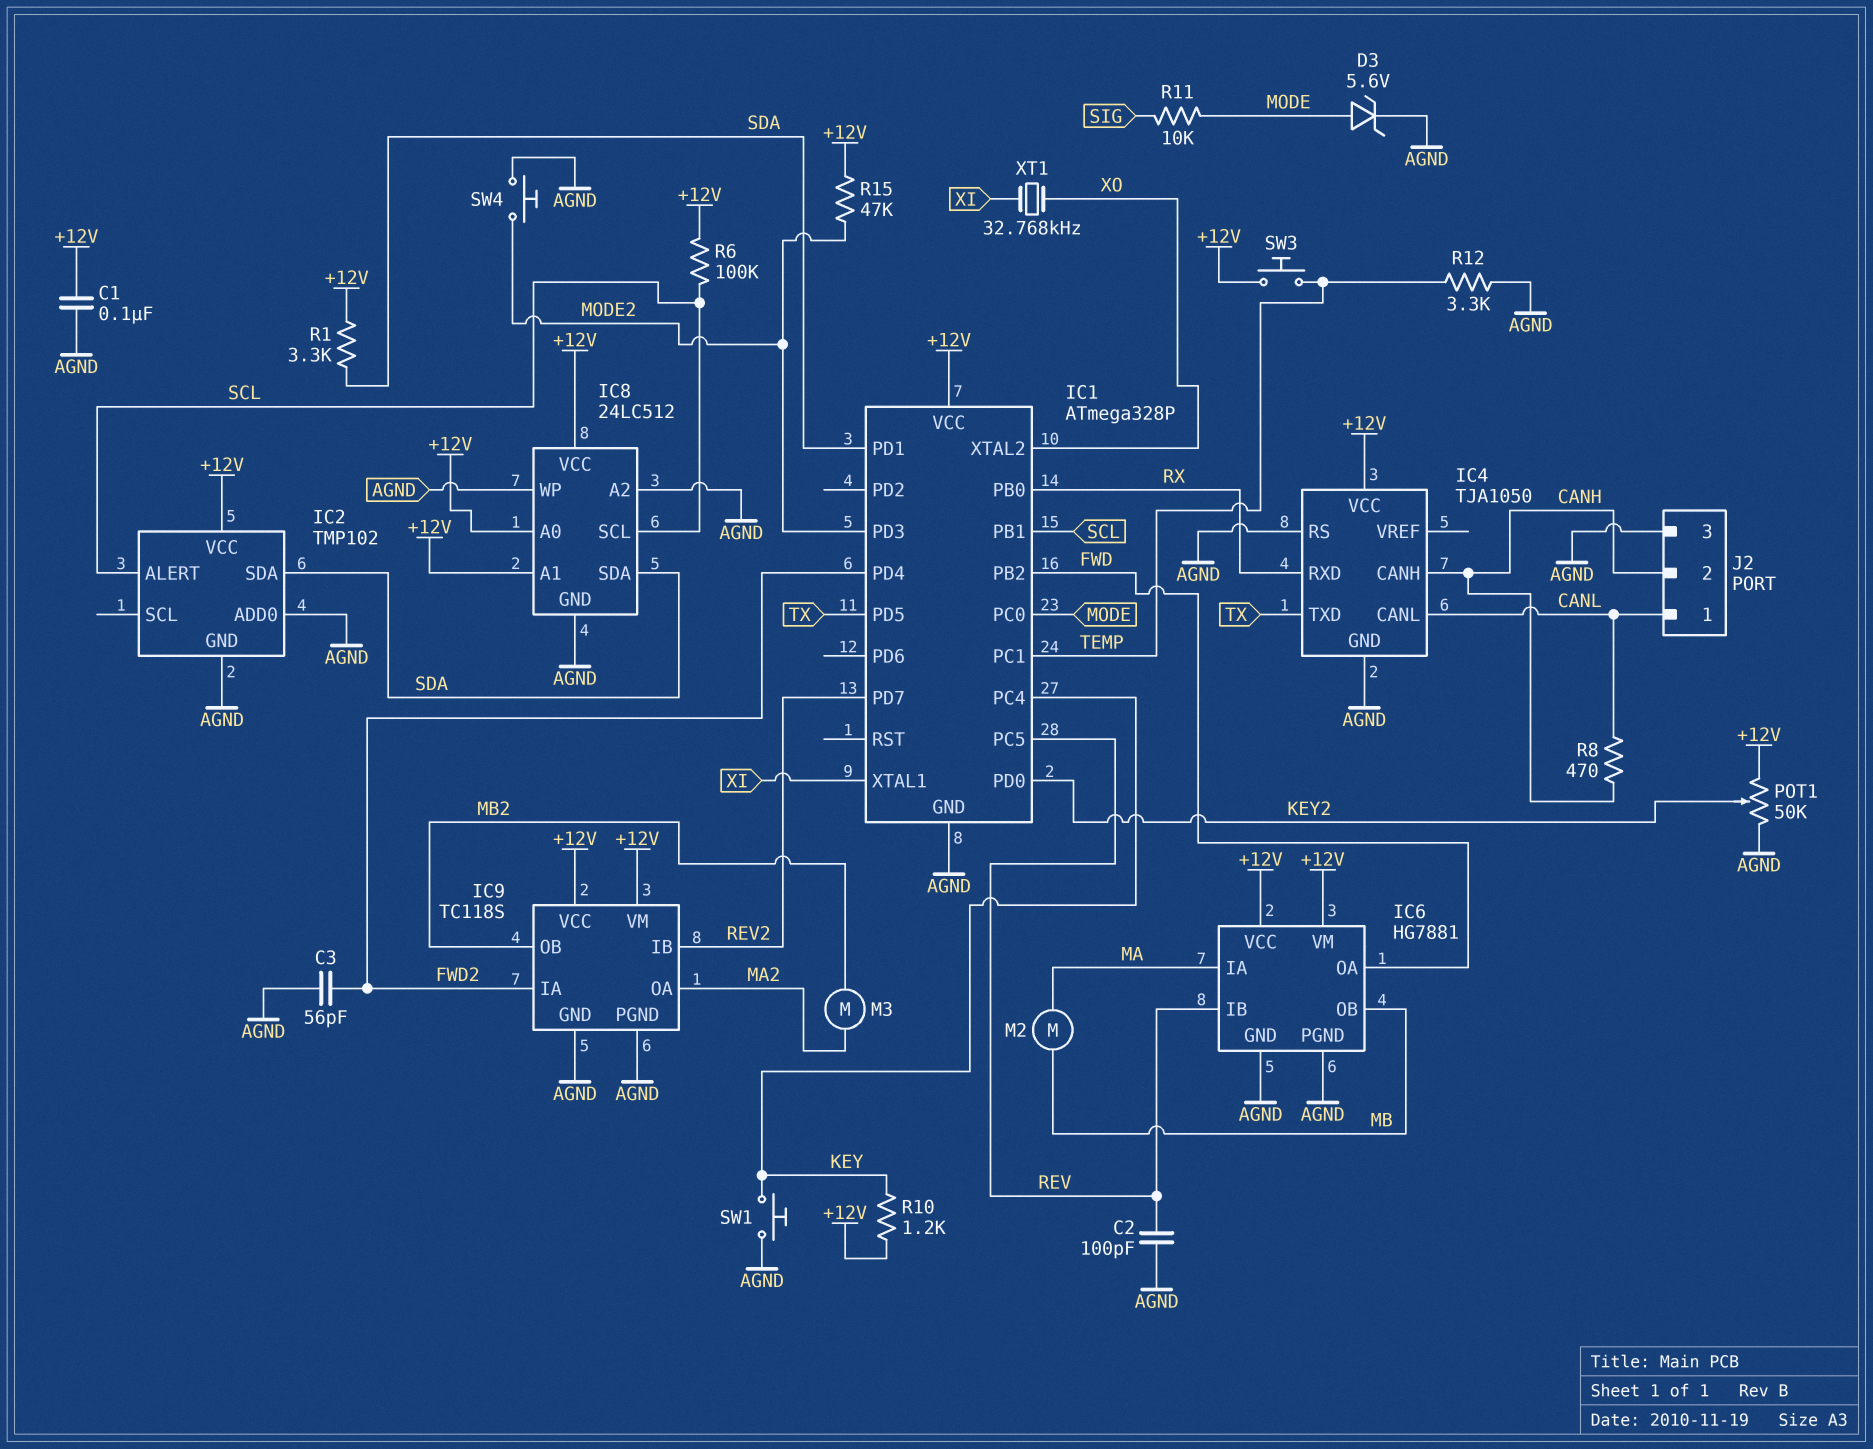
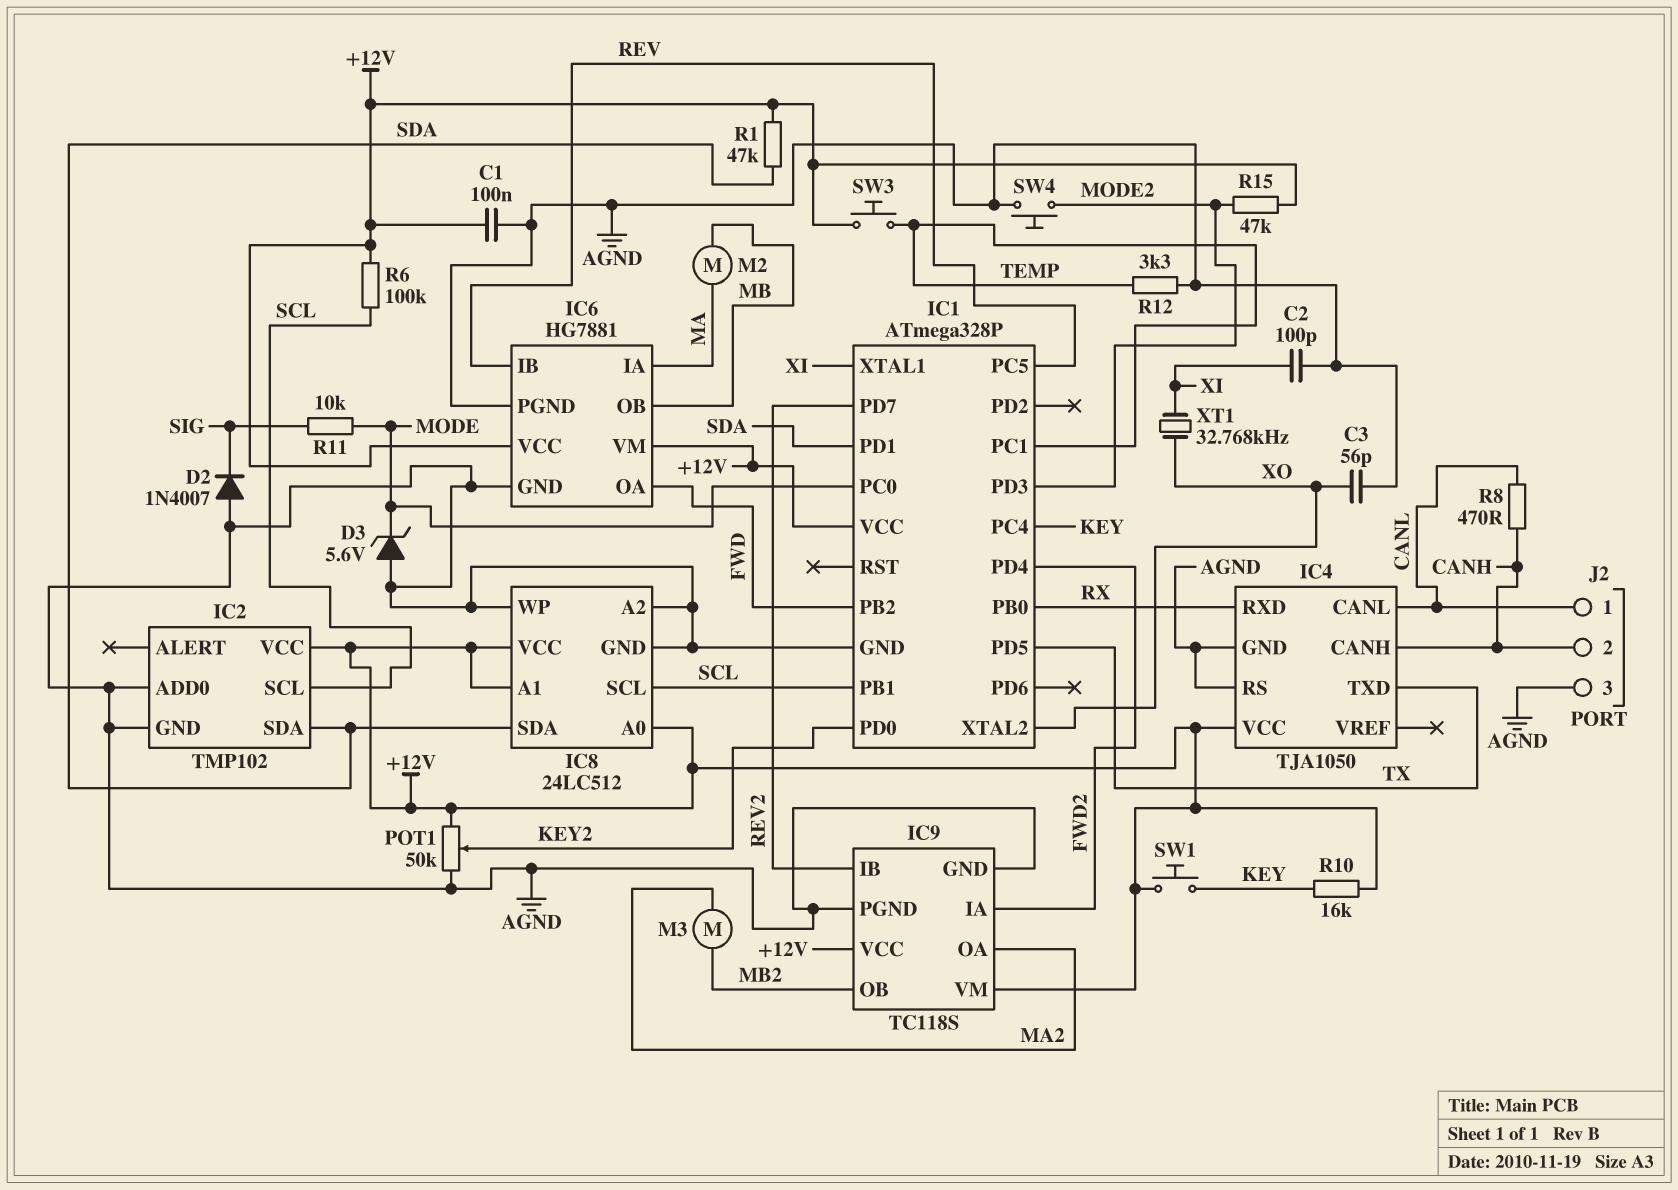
C2: 100pF (AGND, REV) -> 100pF (AGND, XI)
C3: 56pF (AGND, FWD2) -> 56pF (AGND, XO)
D2: none -> diode 1N4007 (A AGND, K SIG)
D3: zener 5.6V (A MODE, K AGND) -> zener 5.6V (A AGND, K MODE)
IC2 pin ALERT: SCL -> none
IC2 pin SCL: none -> SCL
R1: 3.3k (+12V, SDA) -> 47k (+12V, SDA)
R10: 1.2k (+12V, KEY) -> 16k (+12V, KEY)
SW1: button (AGND, KEY) -> button (+12V, KEY)

